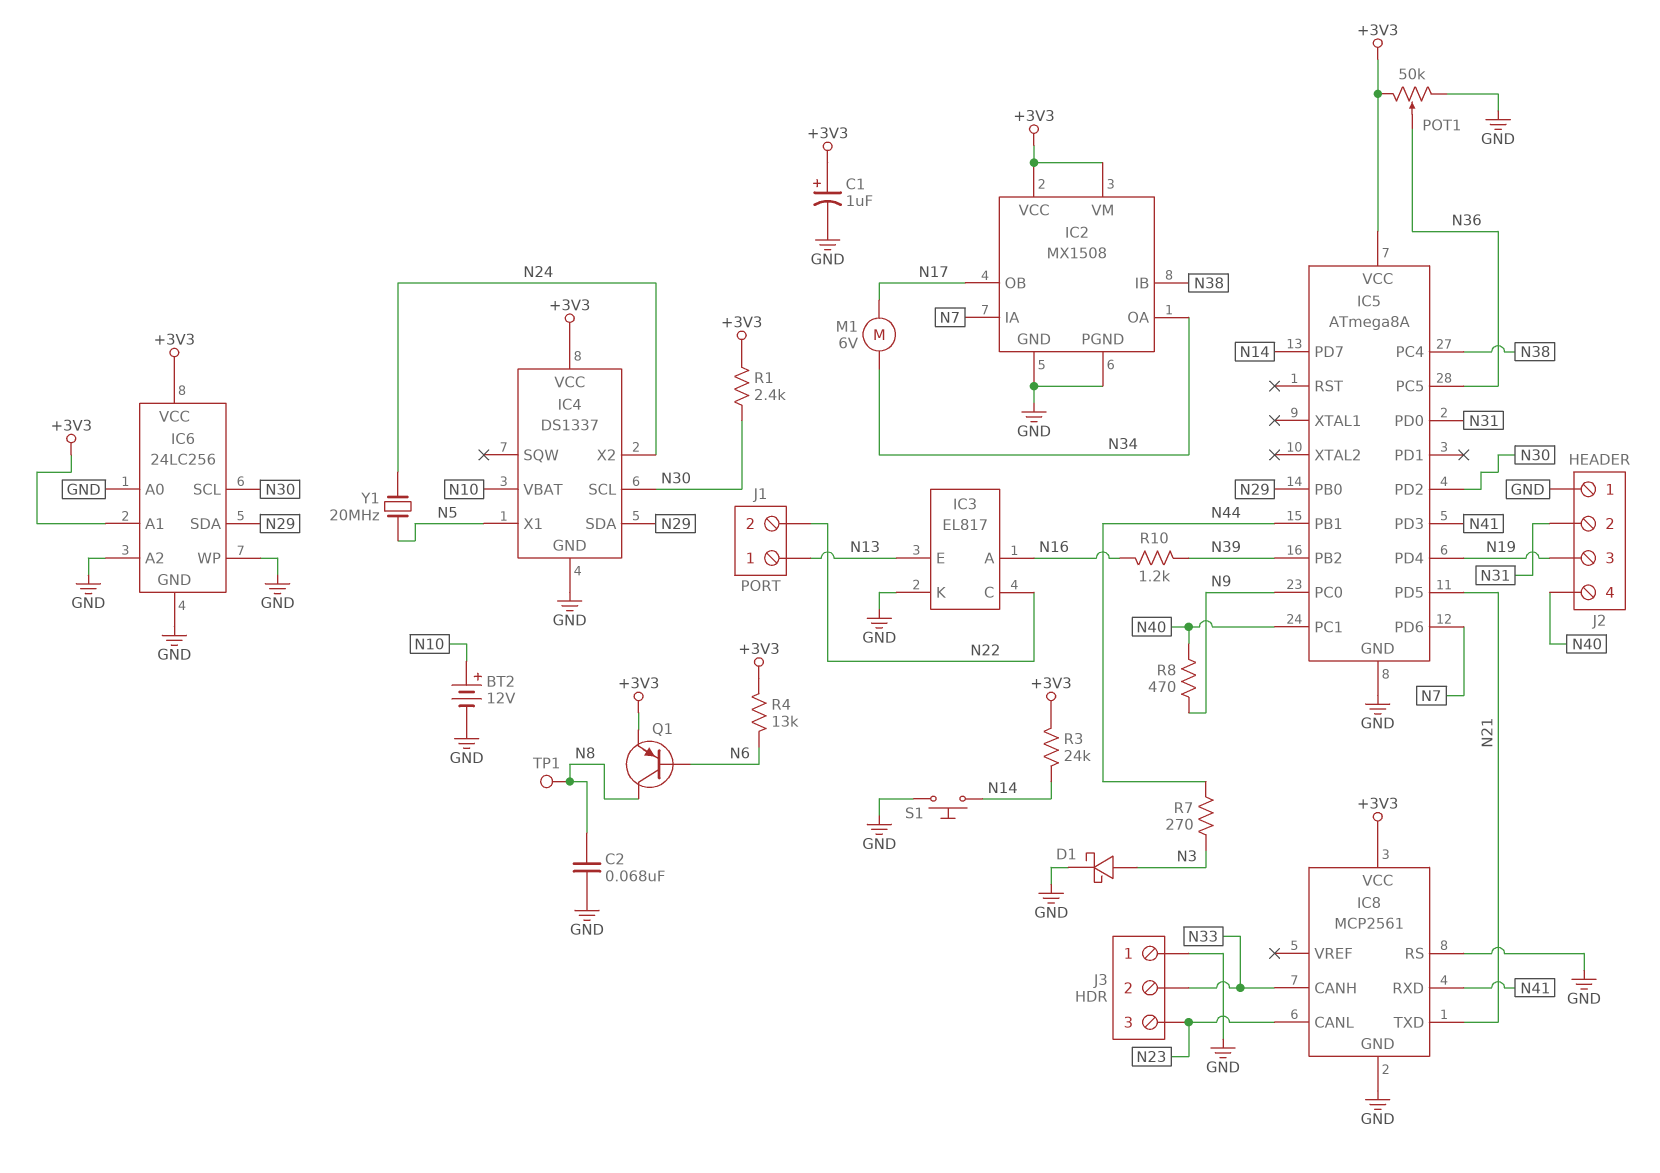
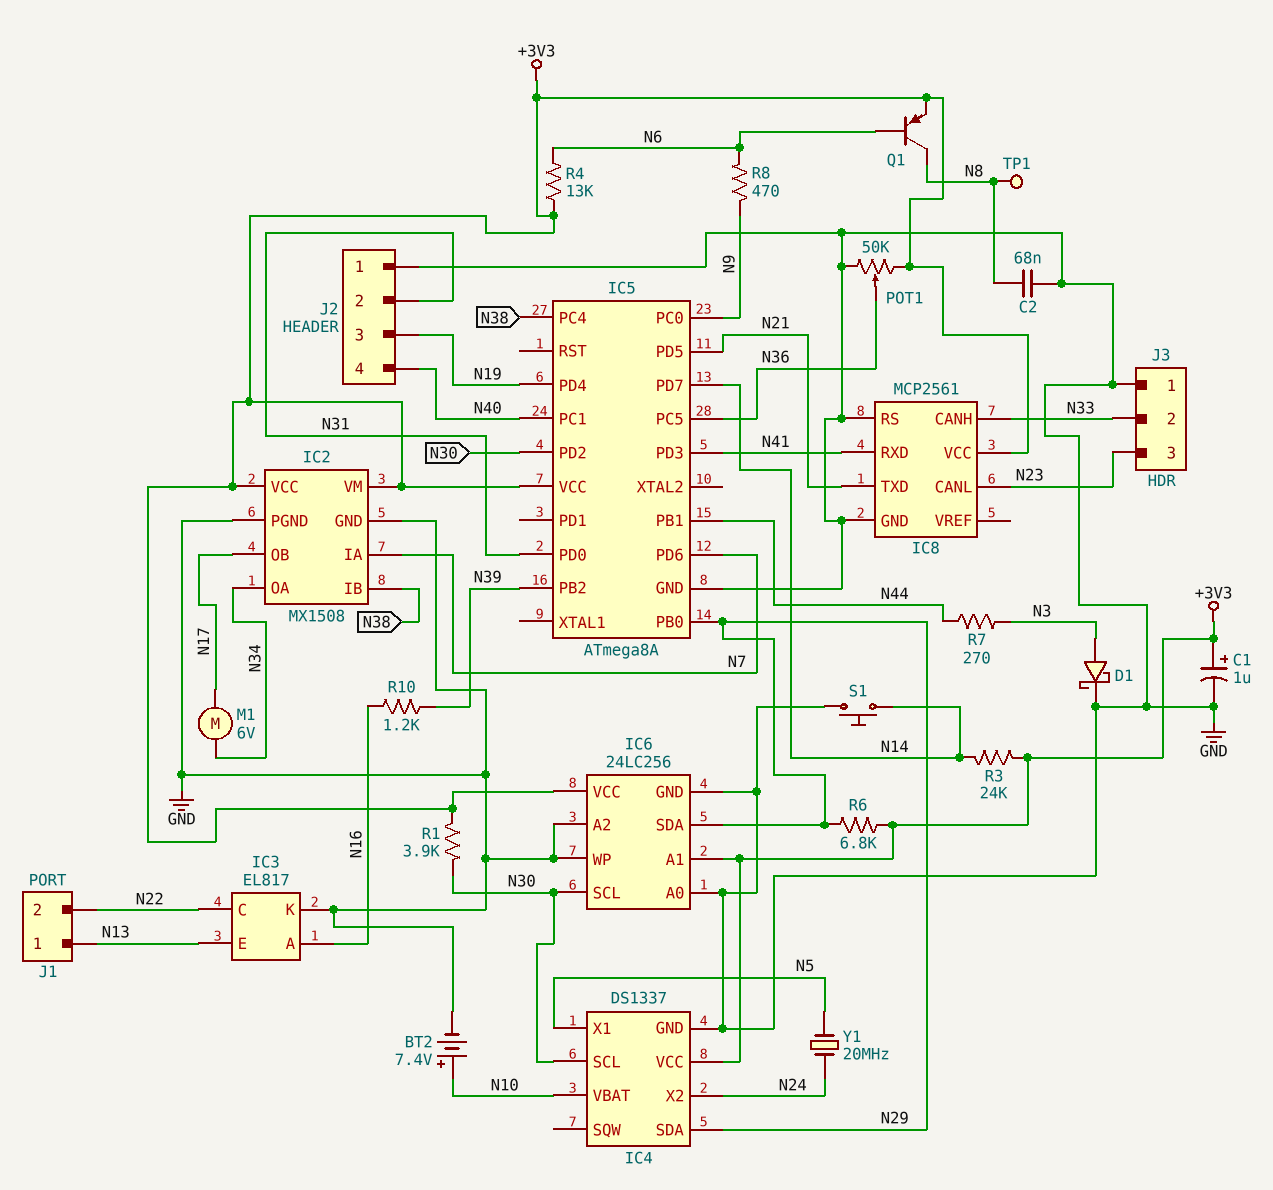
BT2: 12V (plus N10, minus GND) -> 7.4V (plus N10, minus GND)
R1: 2.4k (+3V3, N30) -> 3.9k (+3V3, N30)
R6: none -> 6.8k (+3V3, N29)
R8: 470 (N9, N40) -> 470 (N6, N9)

